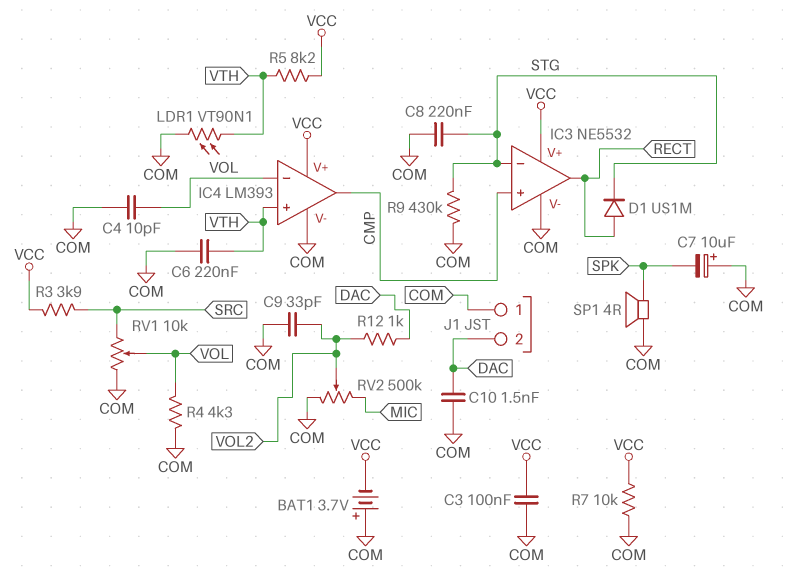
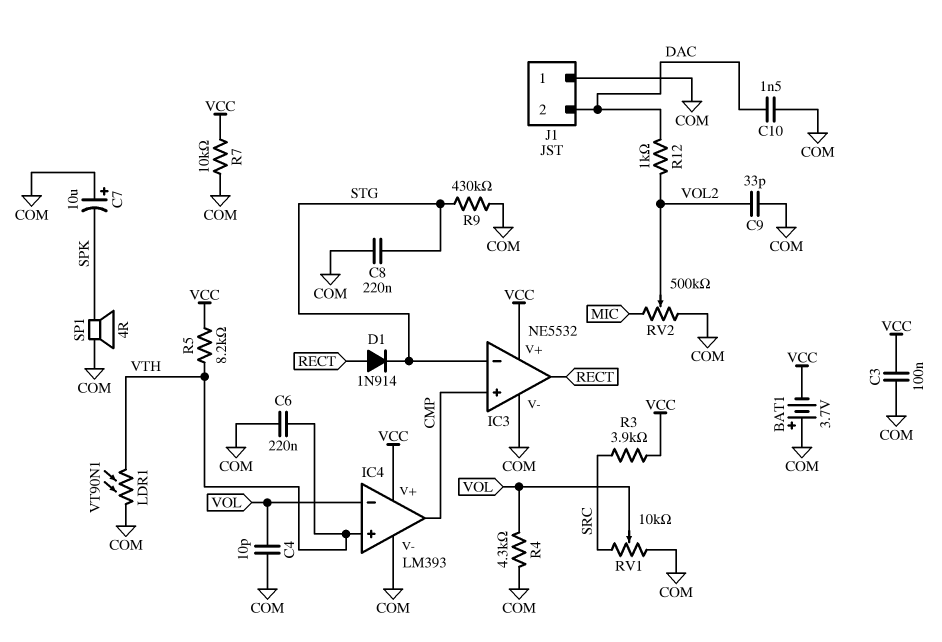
D1: diode US1M (A RECT, K STG) -> diode 1N914 (A RECT, K STG)

